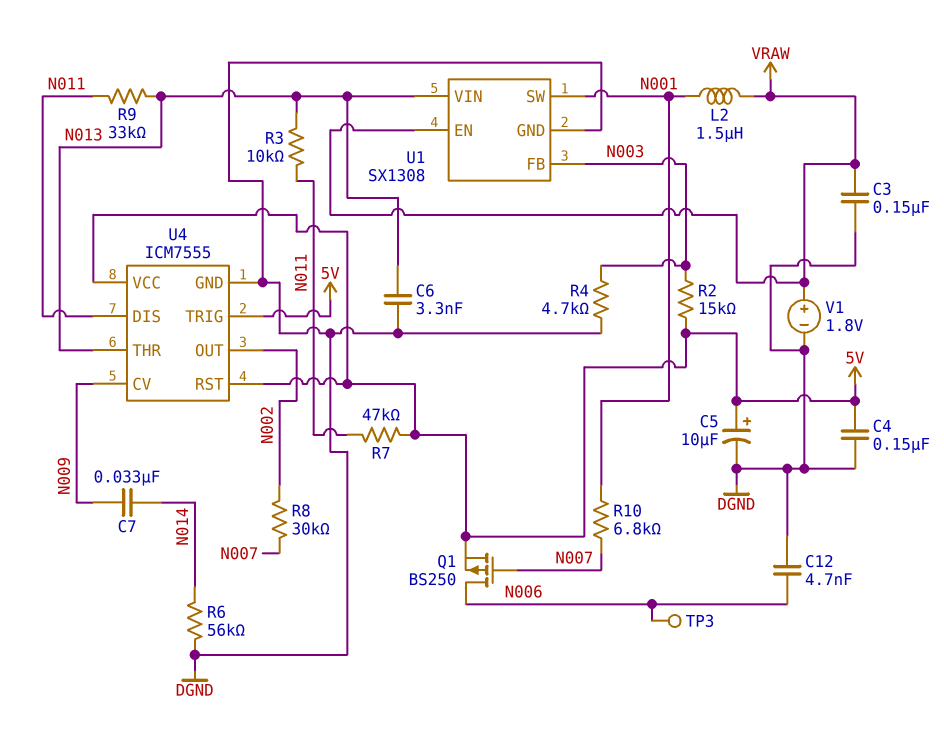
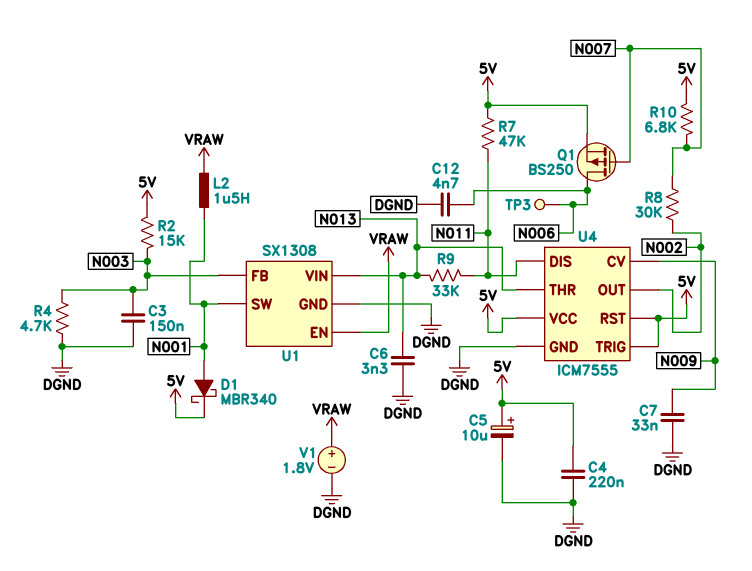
C3: 150nF (DGND, VRAW) -> 150nF (DGND, N003)
C4: 150nF (5V, DGND) -> 220nF (5V, DGND)
C7: 33nF (N009, N014) -> 33nF (DGND, N009)
D1: none -> schottky MBR340 (A N001, K 5V)
R3: 10k (N011, N013) -> none
R6: 56k (DGND, N014) -> none
R10: 6.8k (N001, N007) -> 6.8k (5V, N007)

